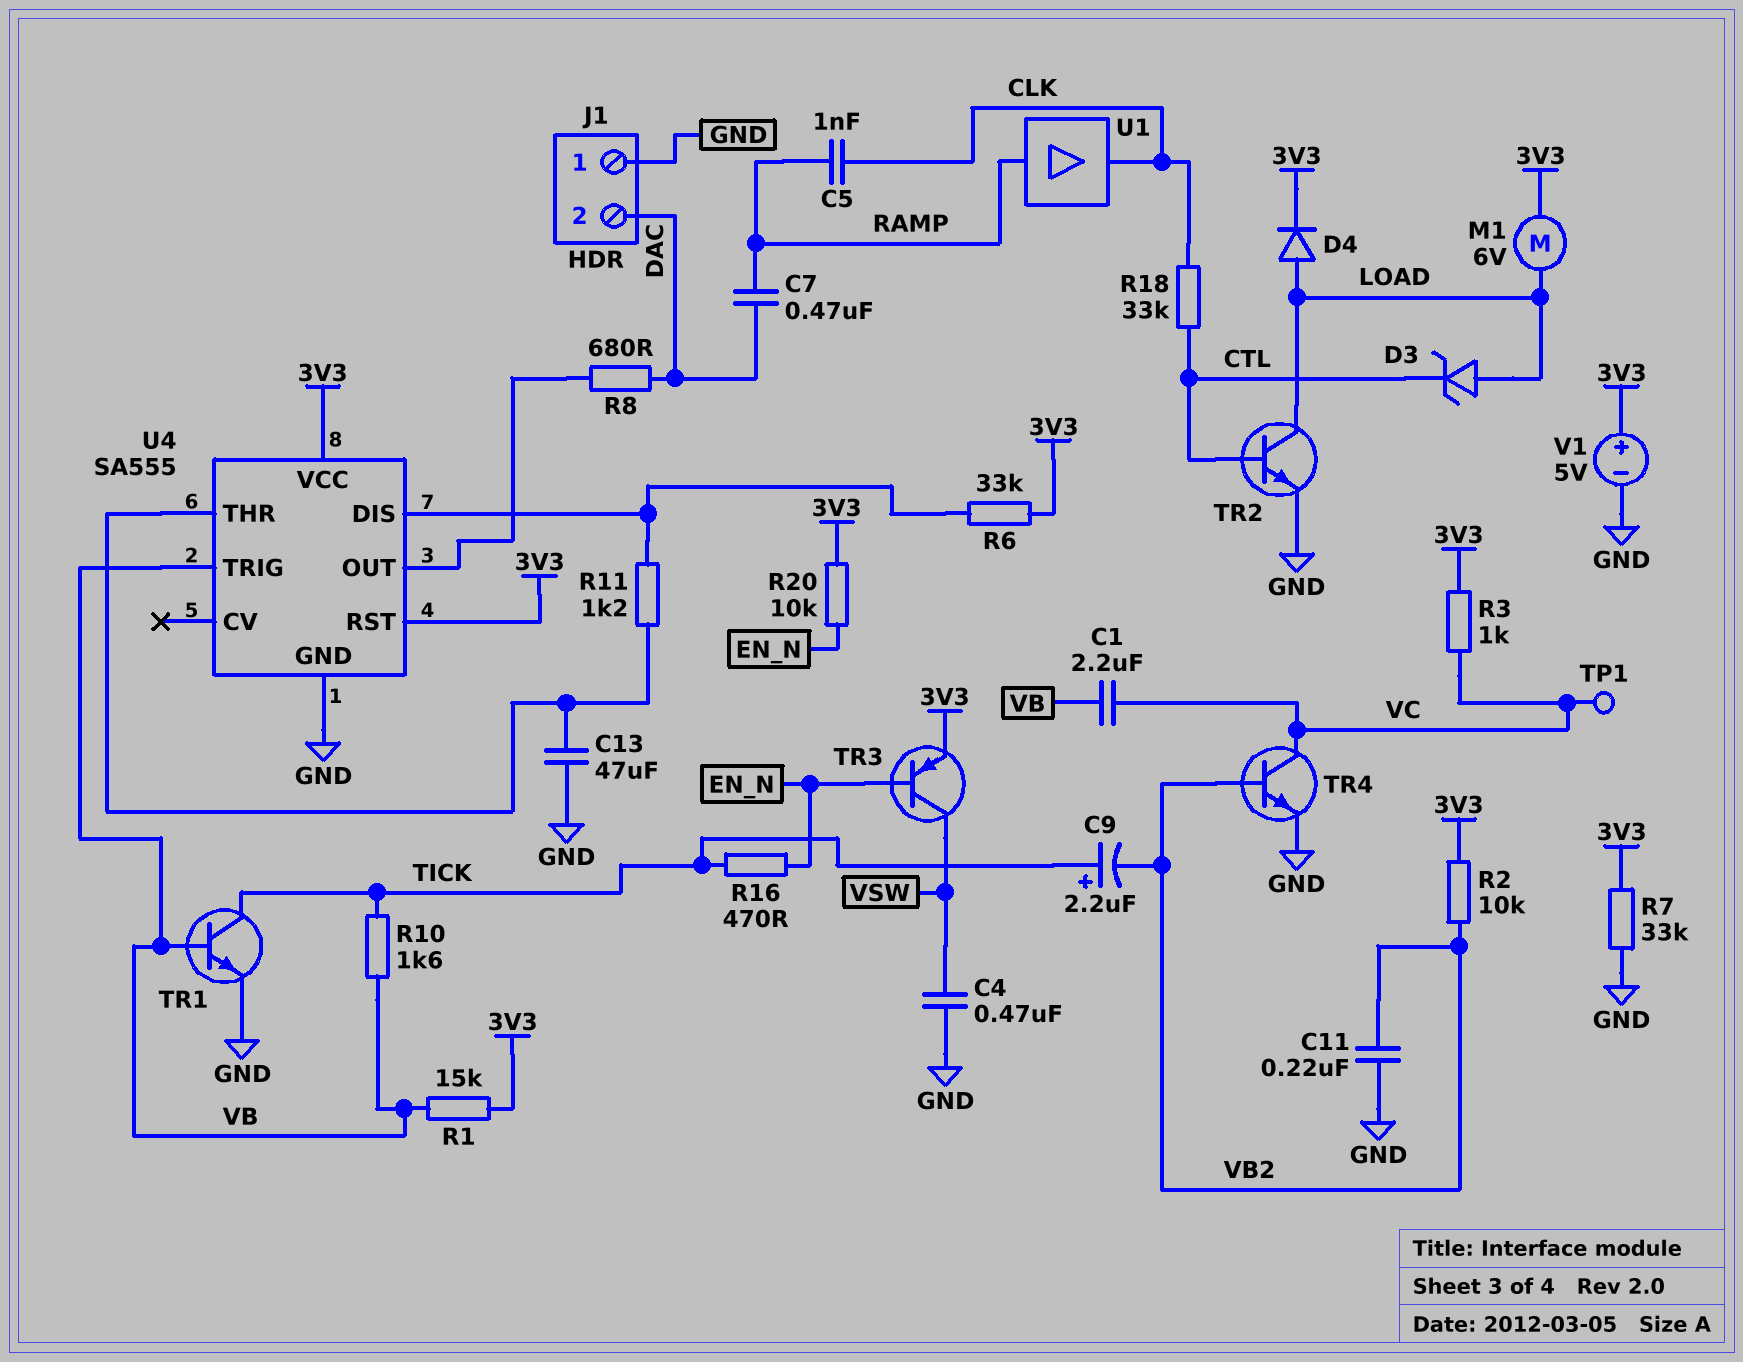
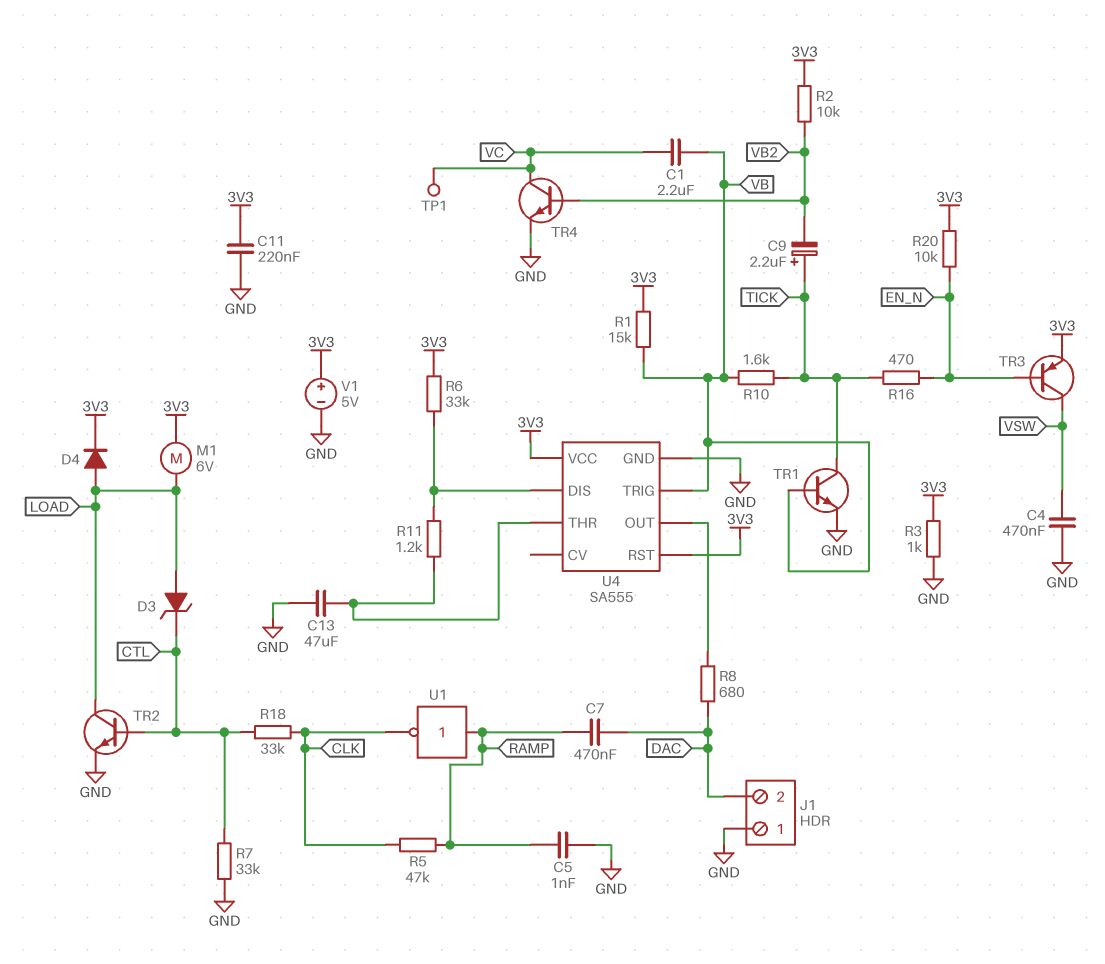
C5: 1nF (CLK, RAMP) -> 1nF (GND, RAMP)
C11: 220nF (GND, VB2) -> 220nF (3V3, GND)
R3: 1k (3V3, VC) -> 1k (3V3, GND)
R5: none -> 47k (CLK, RAMP)
R7: 33k (3V3, GND) -> 33k (CTL, GND)
U1: buffer (in RAMP, out CLK) -> NOT (in RAMP, out CLK)

